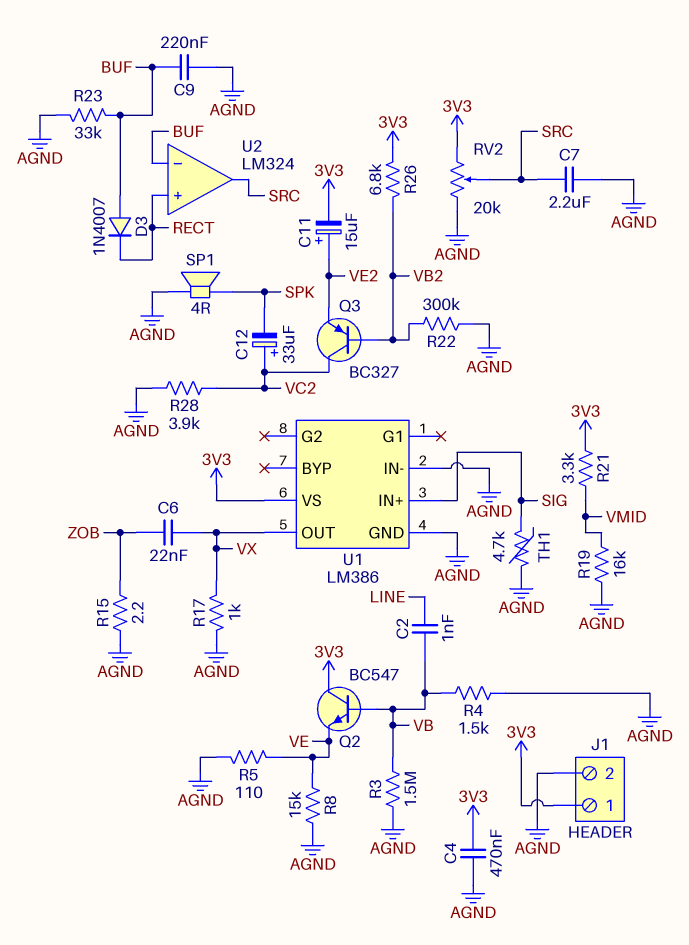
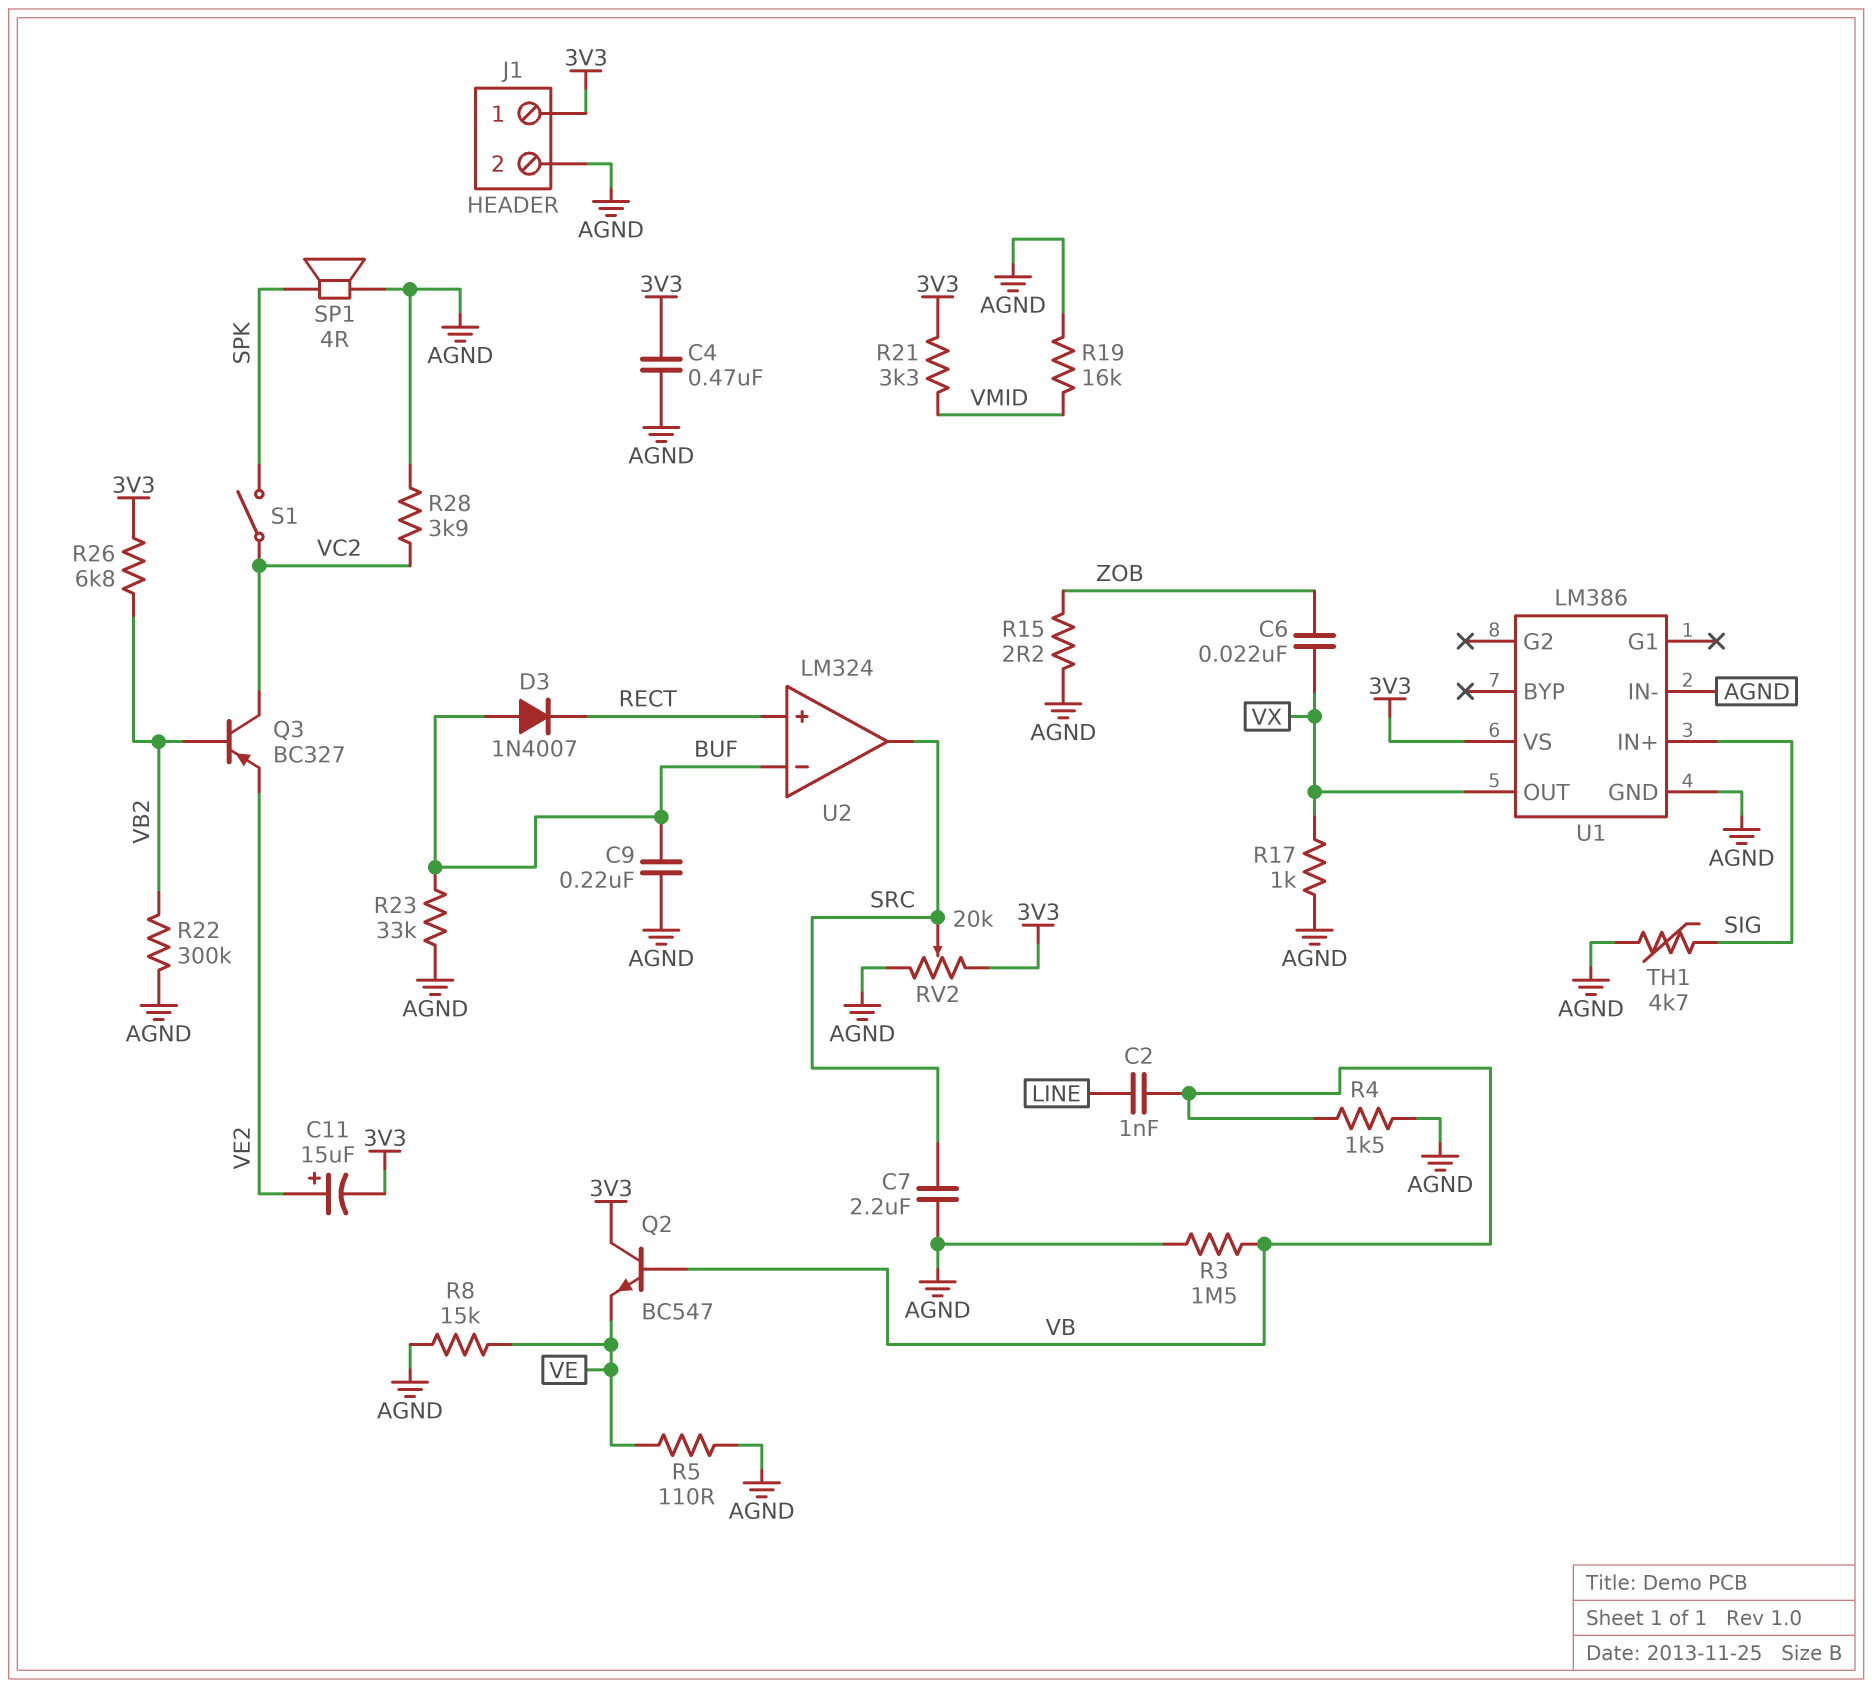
C12: 33uF (plus VC2, minus SPK) -> none
S1: none -> switch (SPK, VC2)

